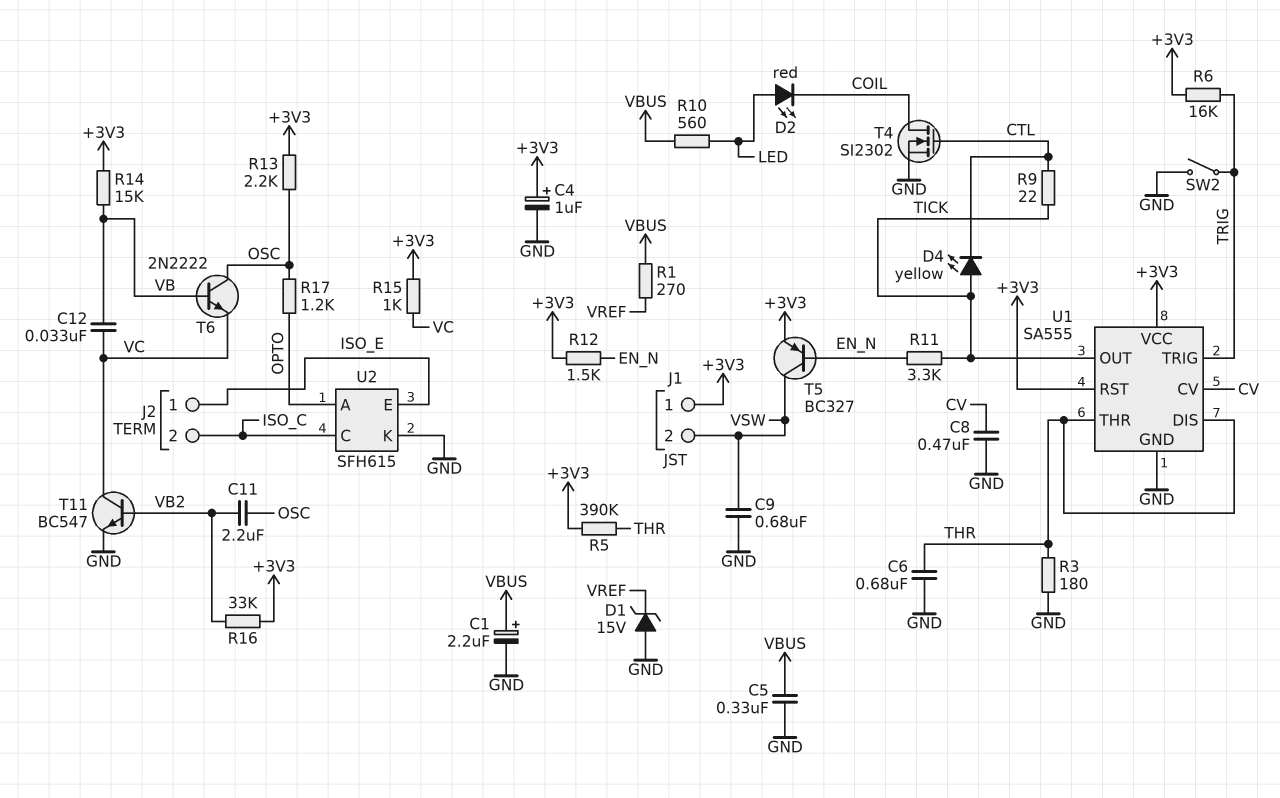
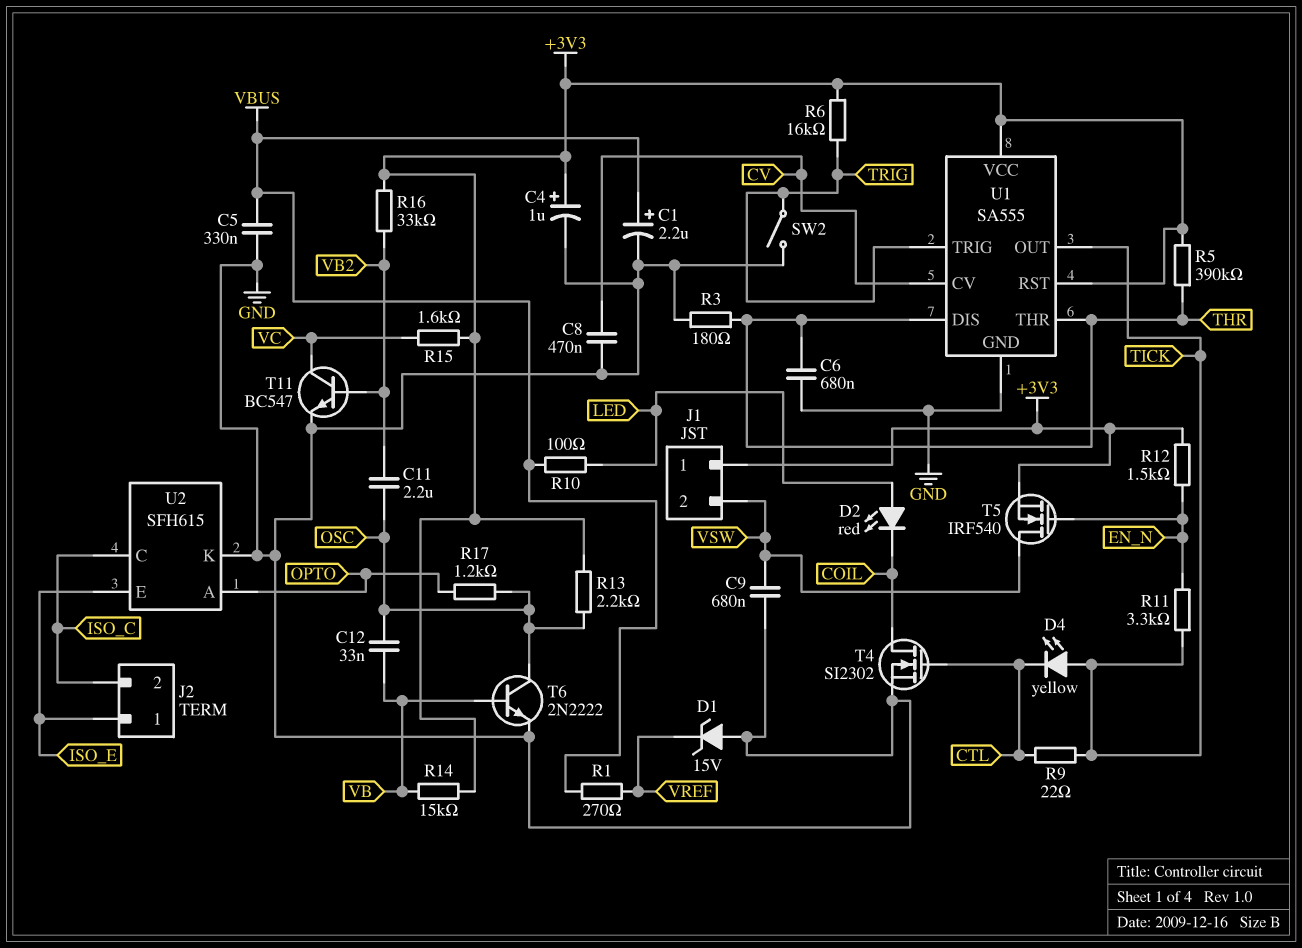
C12: 33nF (VB, VC) -> 33nF (OSC, VB)
R10: 560 (LED, VBUS) -> 100 (LED, VBUS)
R15: 1k (+3V3, VC) -> 1.6k (+3V3, VC)
T5: PNP BC327 (B EN_N, C VSW, E +3V3) -> NMOS IRF540 (G EN_N, D VSW, S +3V3)
T6: NPN 2N2222 (B VB, C OSC, E VC) -> NPN 2N2222 (B VB, C OSC, E GND)

